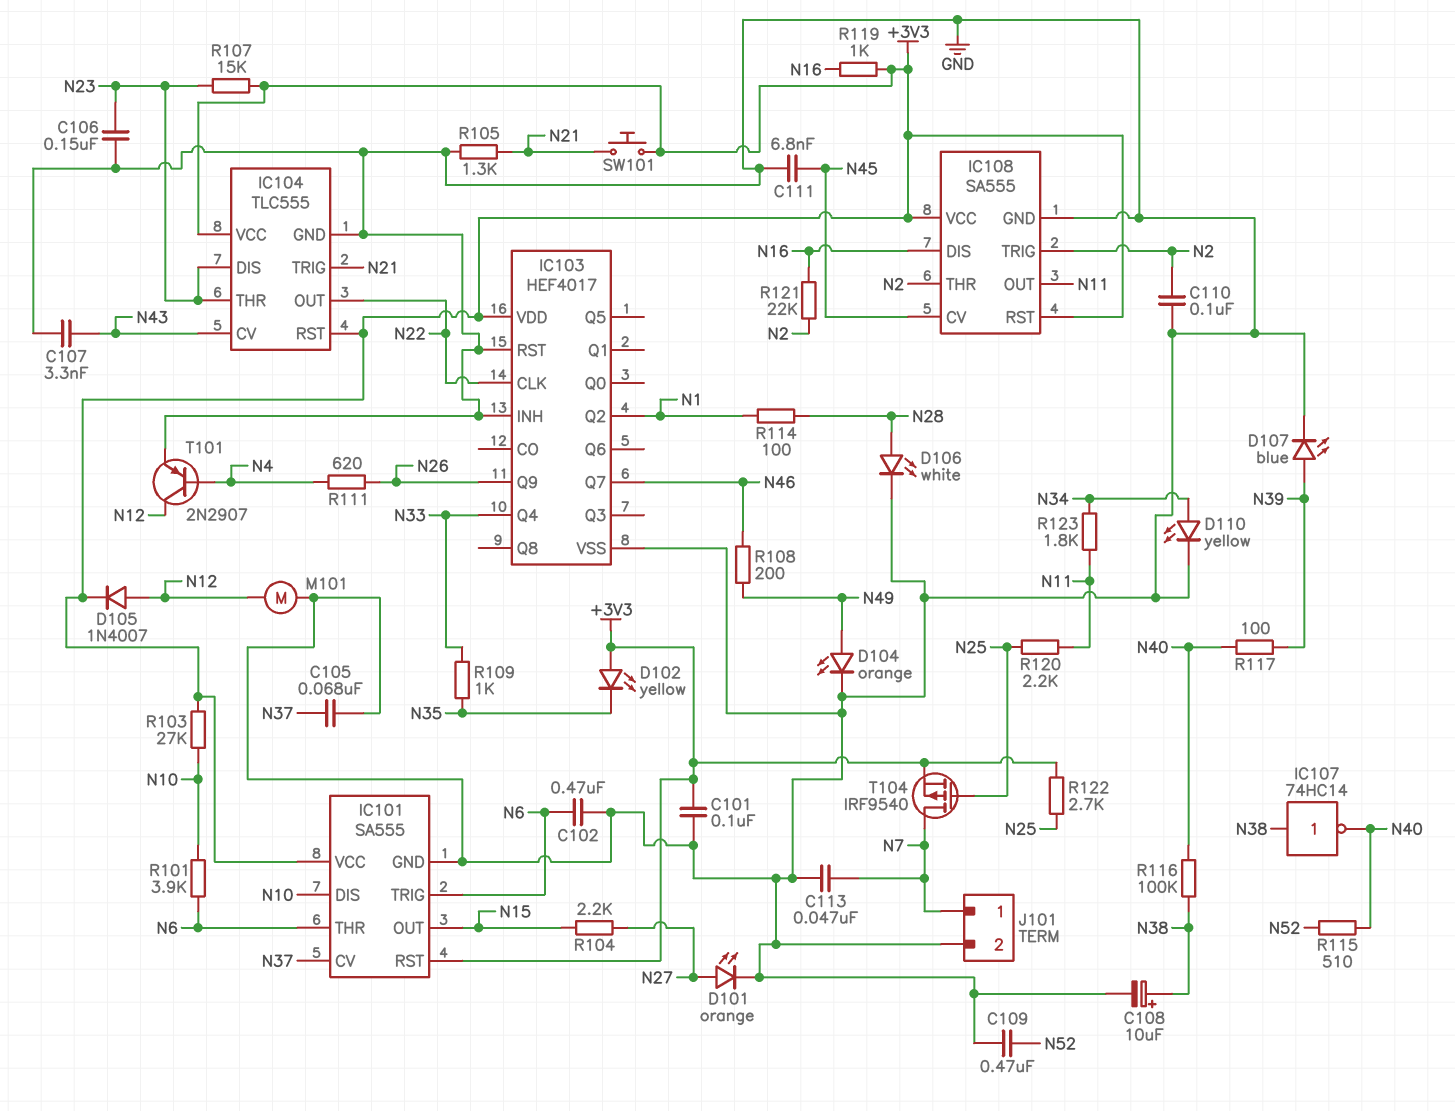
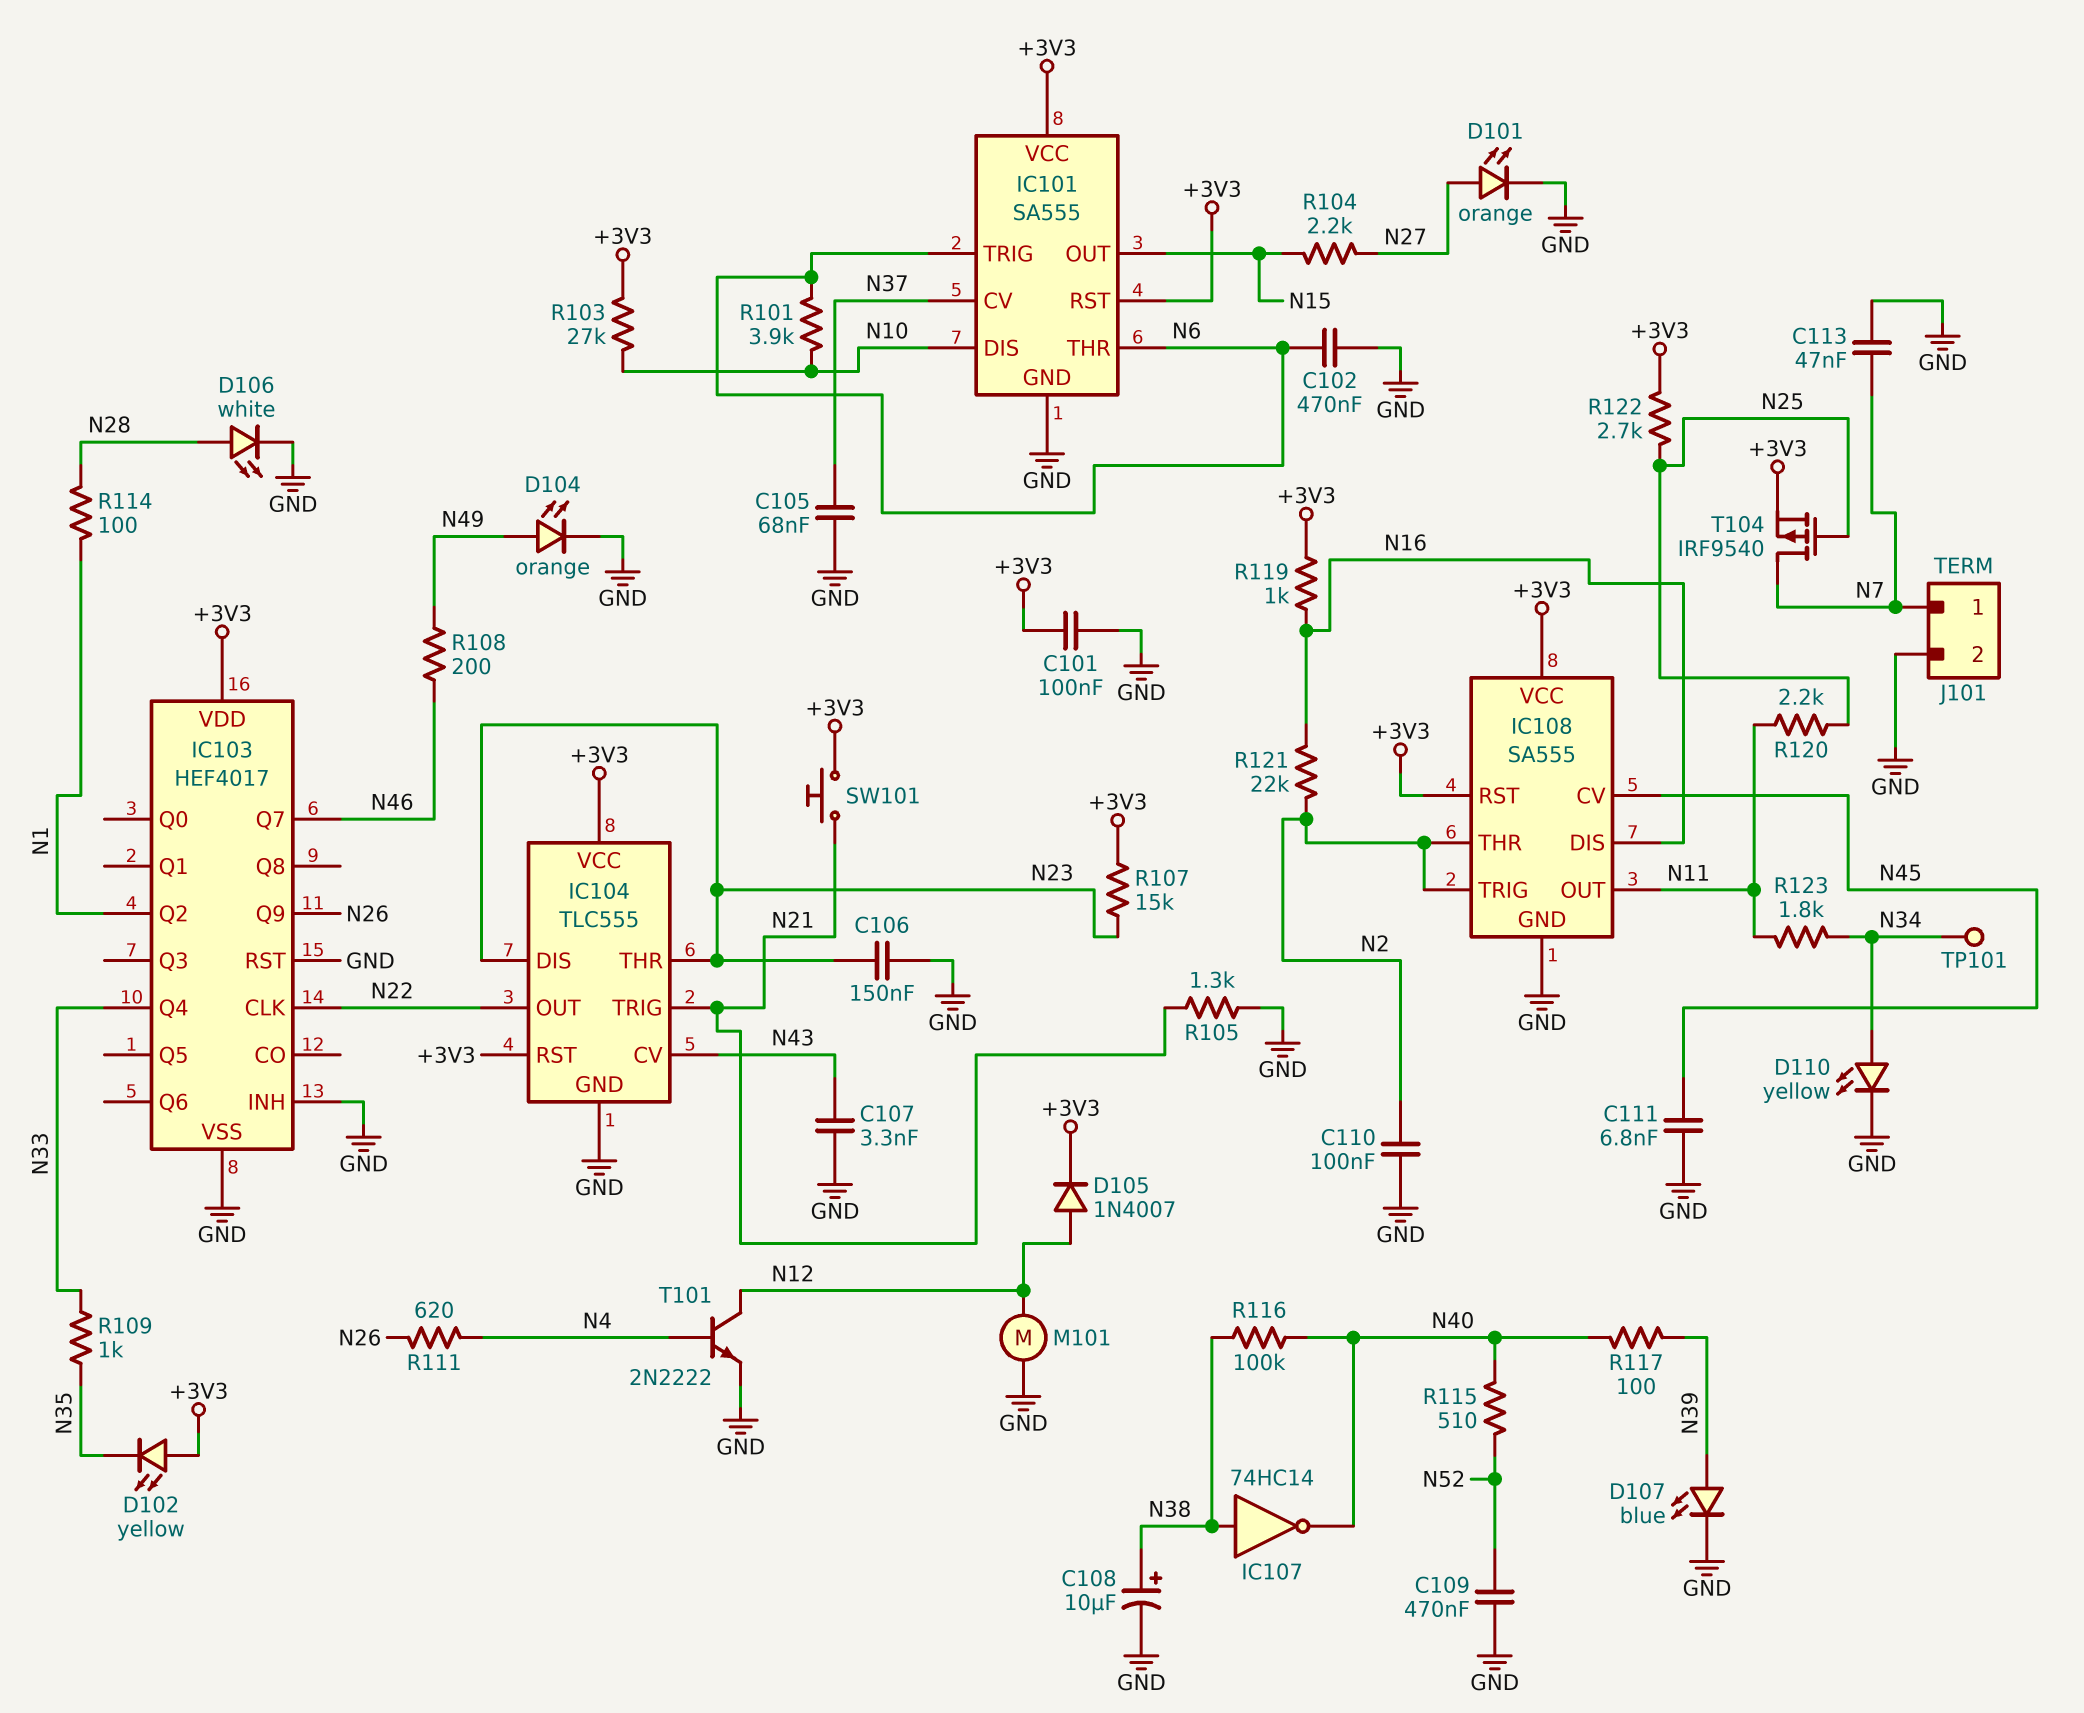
T101: PNP 2N2907 (B N4, C N12, E GND) -> NPN 2N2222 (B N4, C N12, E GND)
TP101: none -> test point (N34)

